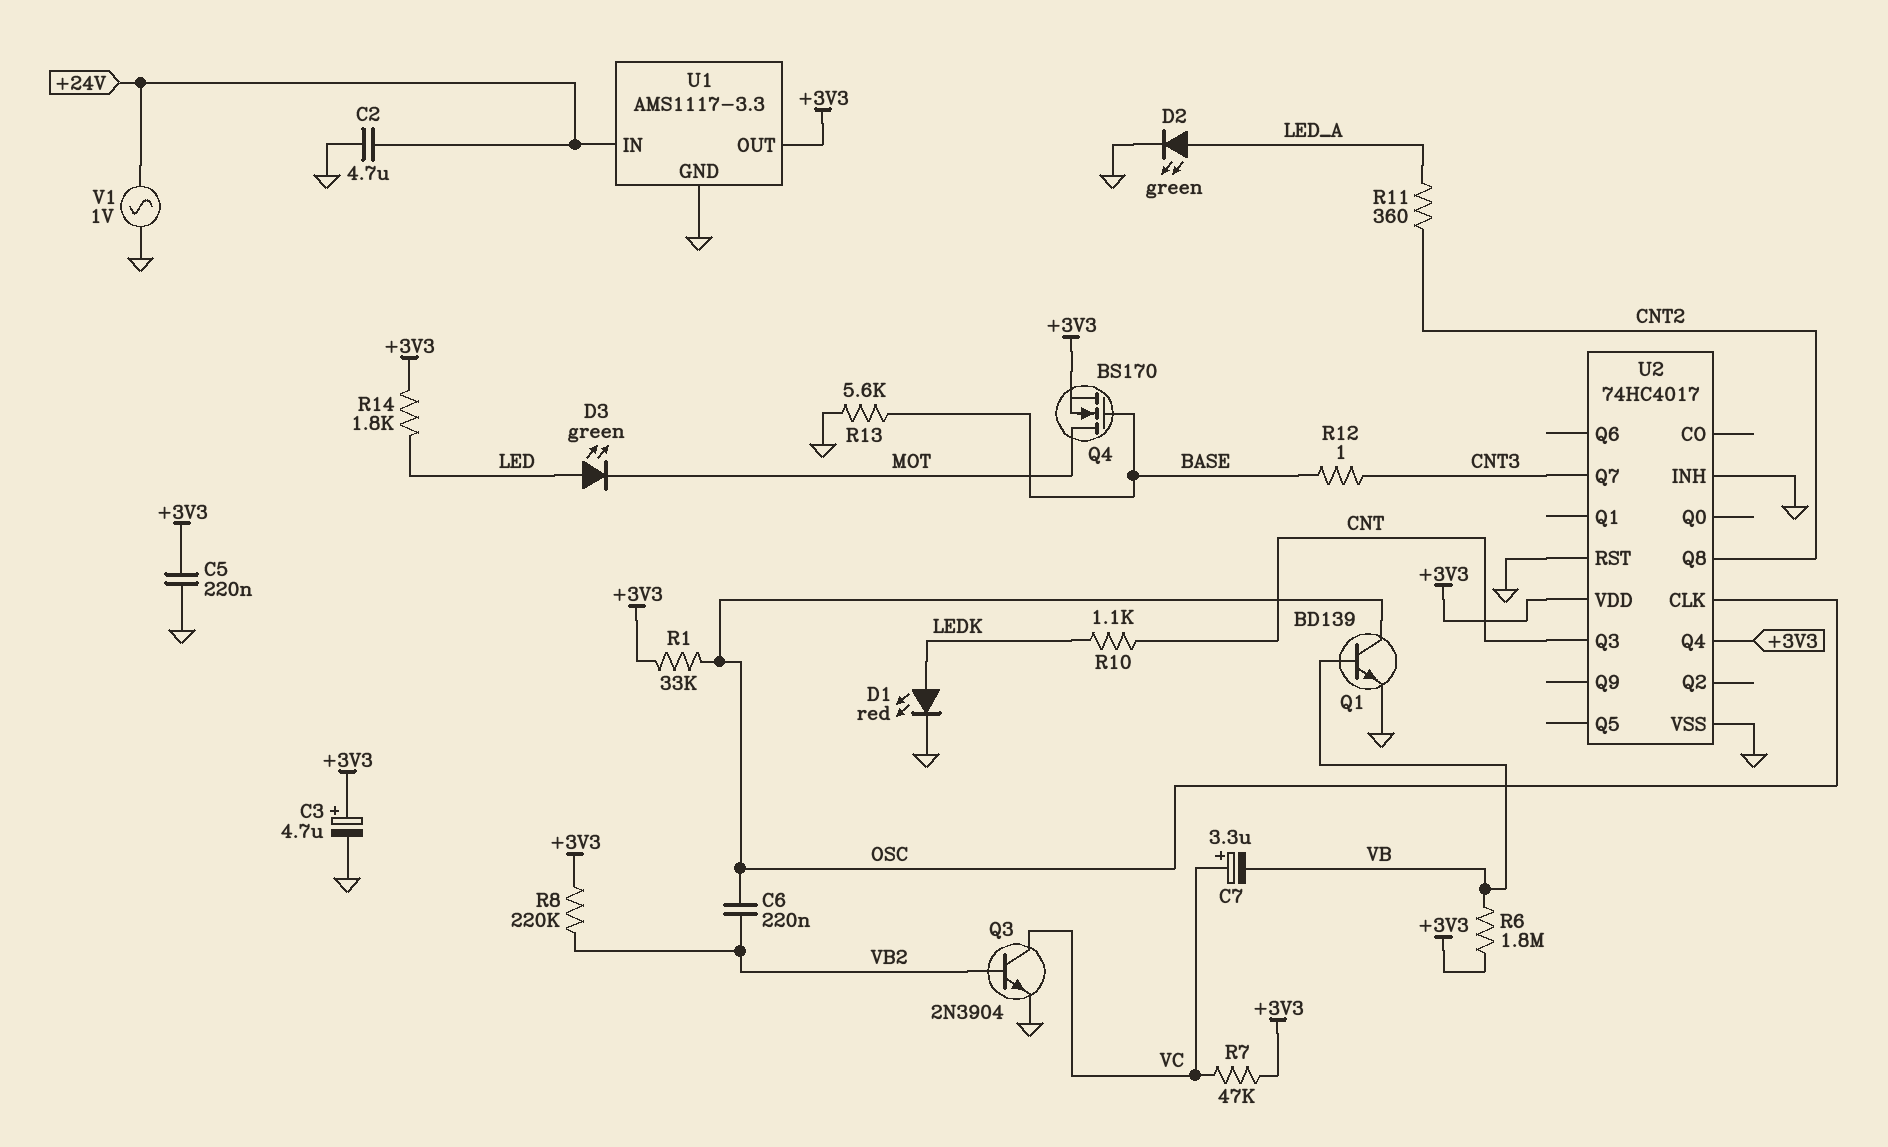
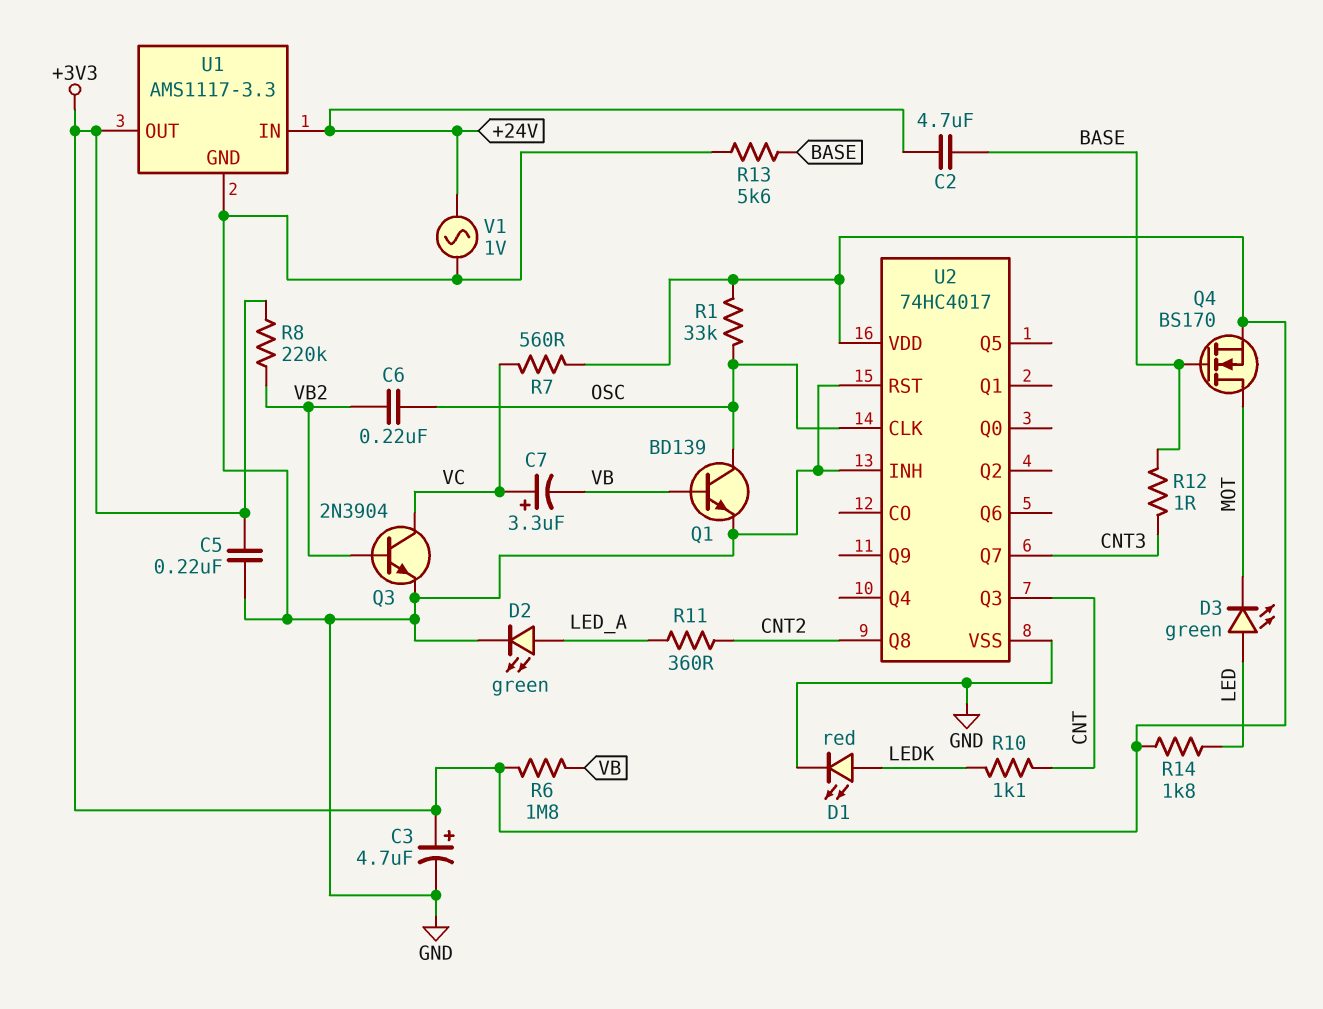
C2: 4.7uF (+24V, GND) -> 4.7uF (+24V, BASE)
R7: 47k (+3V3, VC) -> 560 (+3V3, VC)
U2 pin Q4: +3V3 -> none

